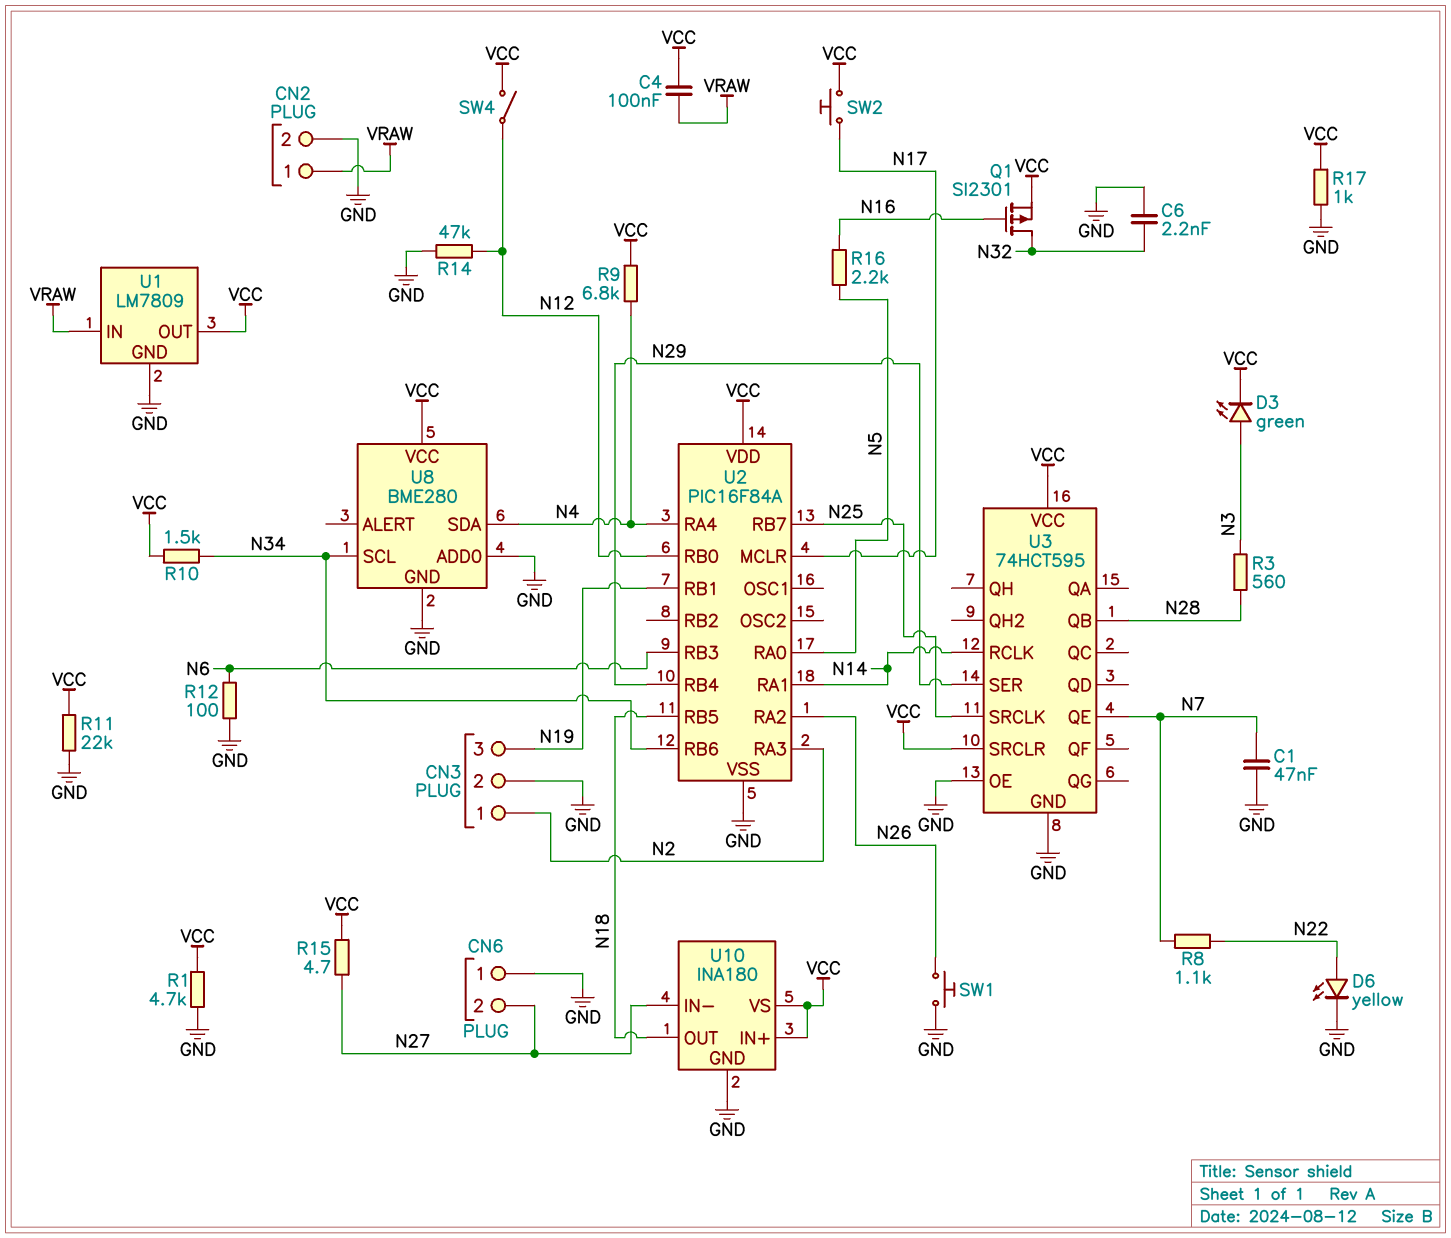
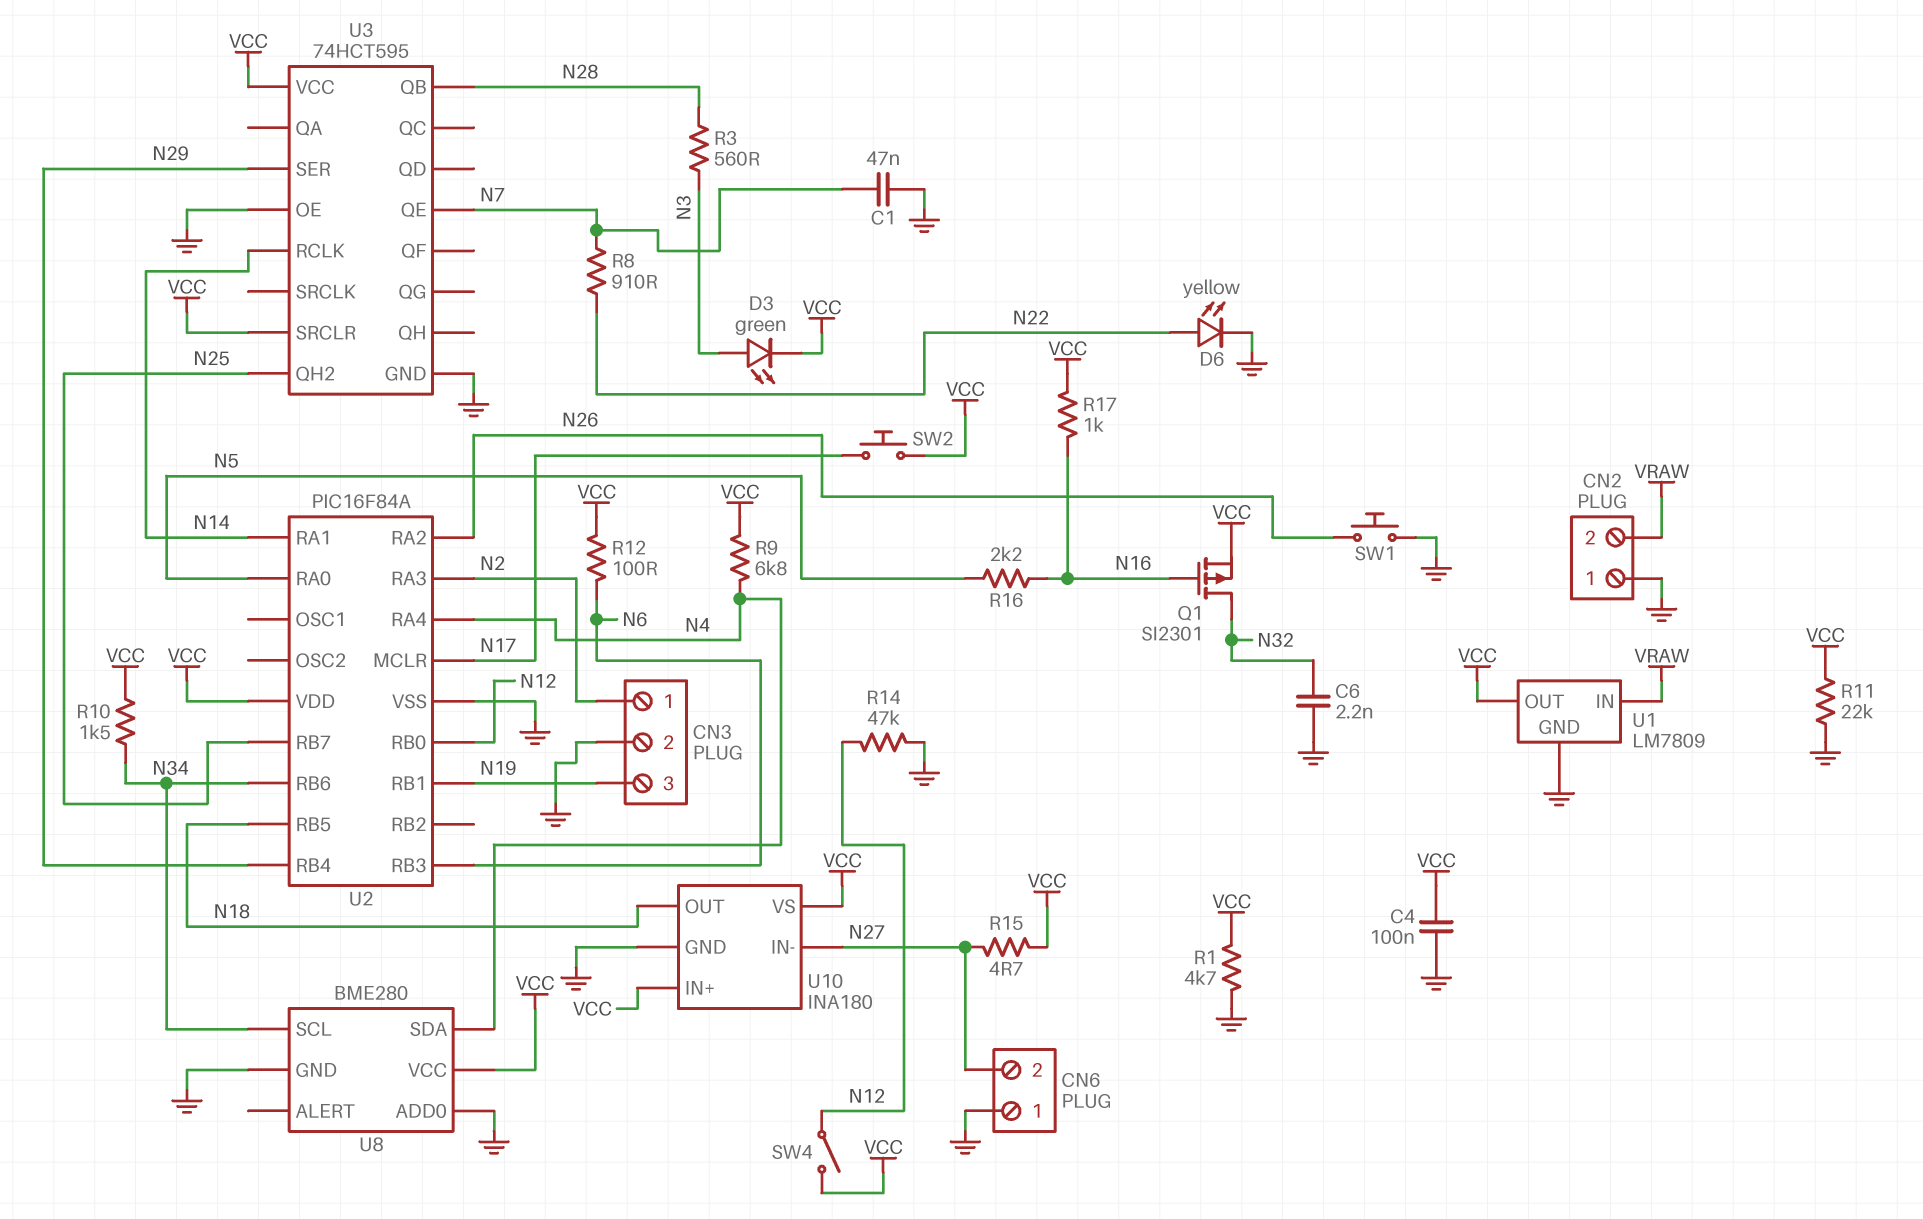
C4: 100nF (VCC, VRAW) -> 100nF (GND, VCC)
CN2 pin 1: VRAW -> GND
CN2 pin 2: GND -> VRAW
R8: 1.1k (N7, N22) -> 910 (N7, N22)
R12: 100 (GND, N6) -> 100 (N6, VCC)
R17: 1k (GND, VCC) -> 1k (N16, VCC)
U3 pin QH2: none -> N25
U3 pin SRCLK: N25 -> none

